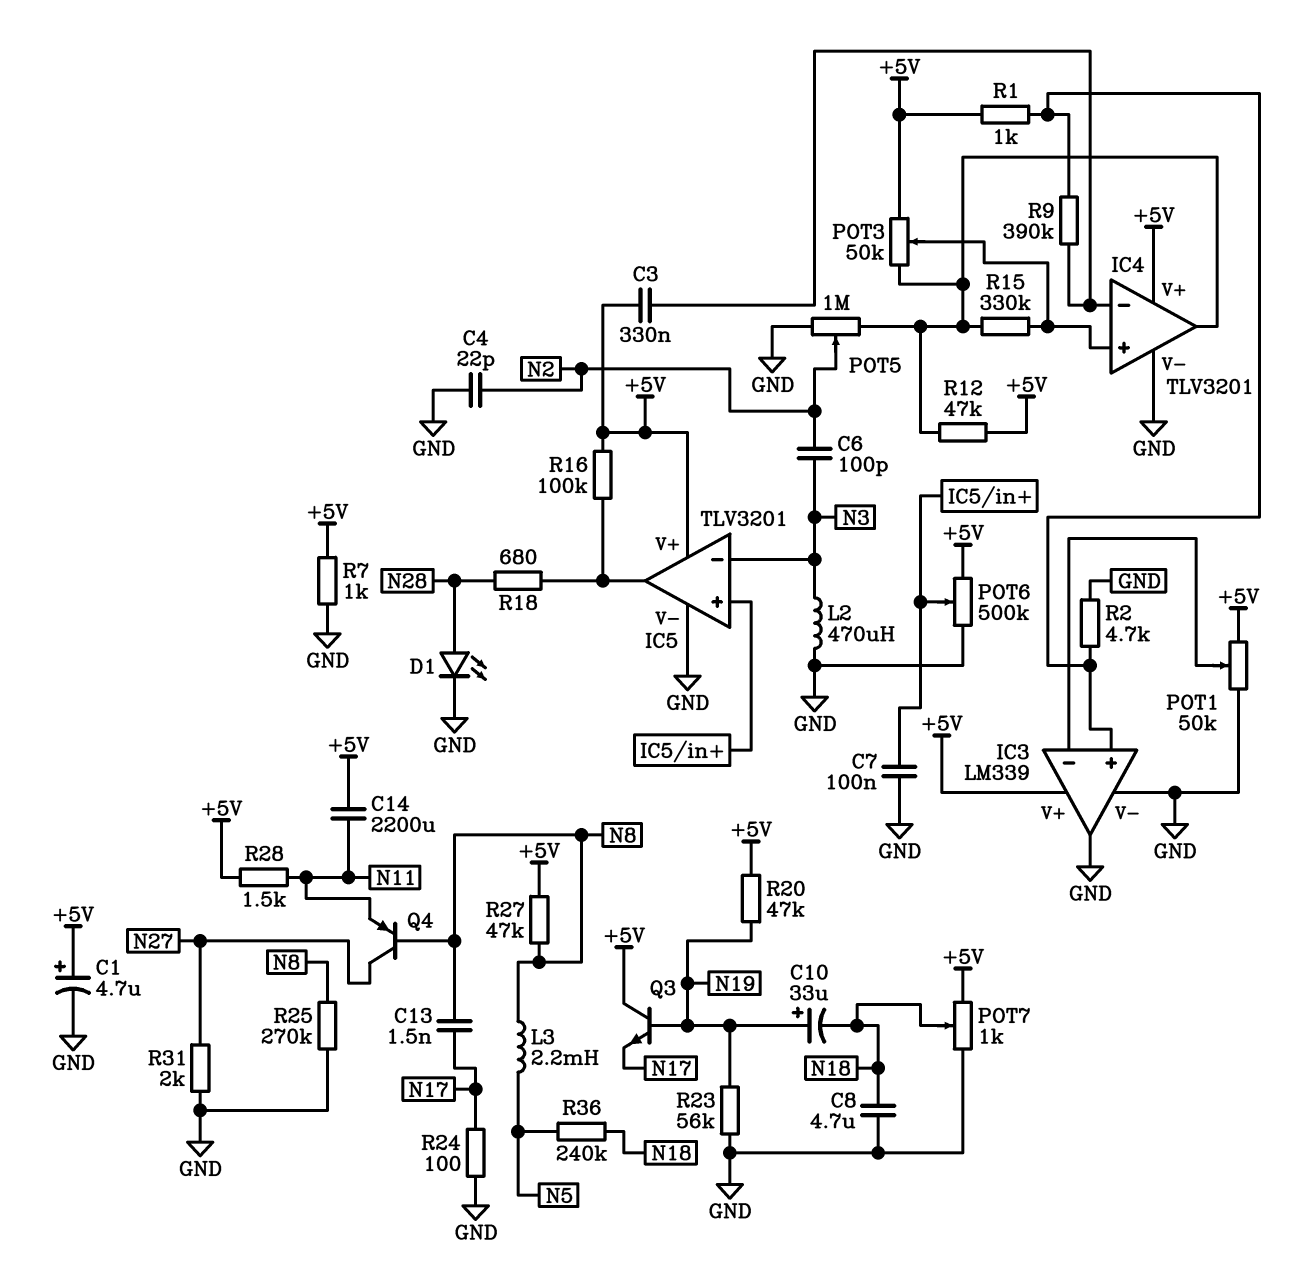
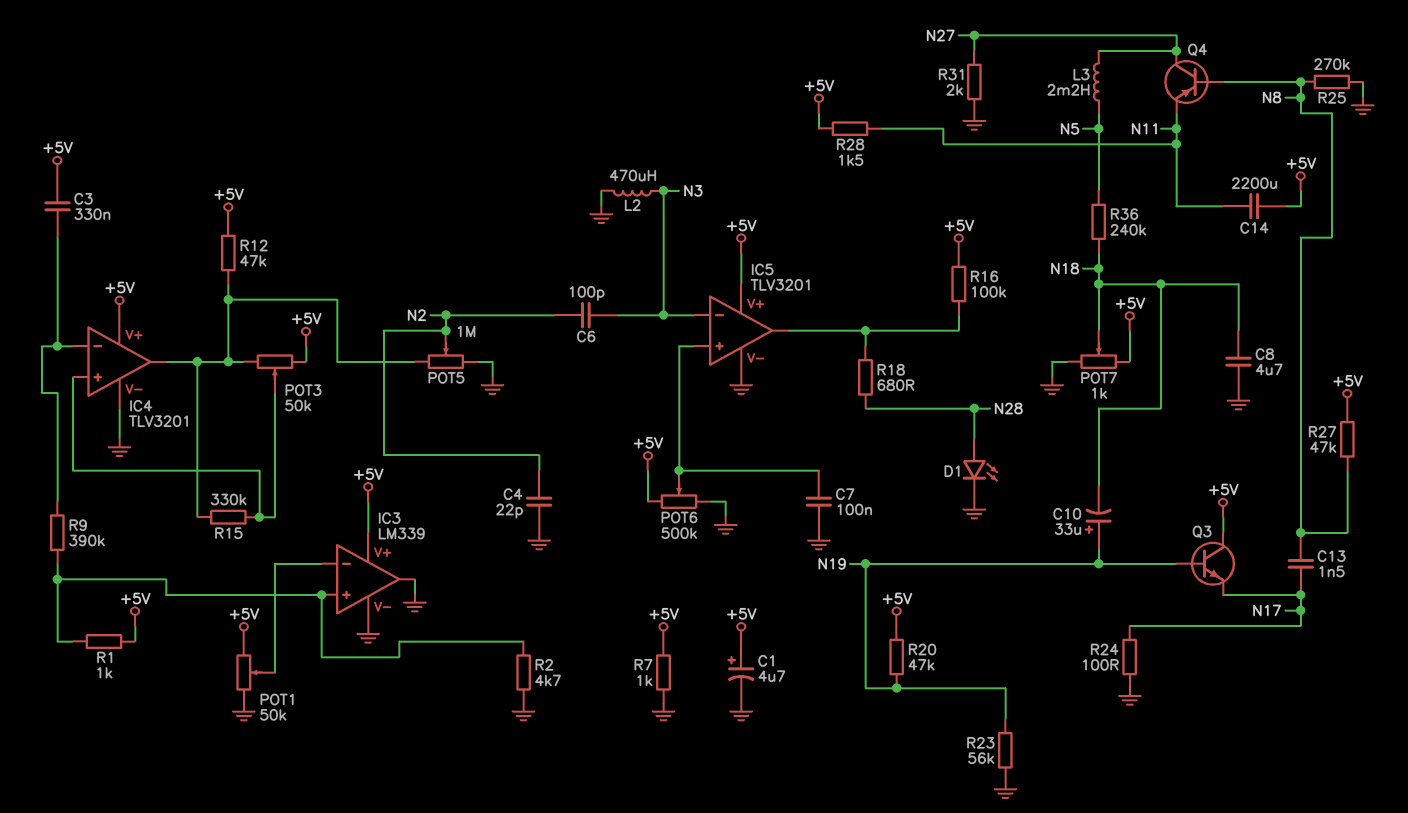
L3: 2.2mH (N5, N8) -> 2.2mH (N5, N27)

